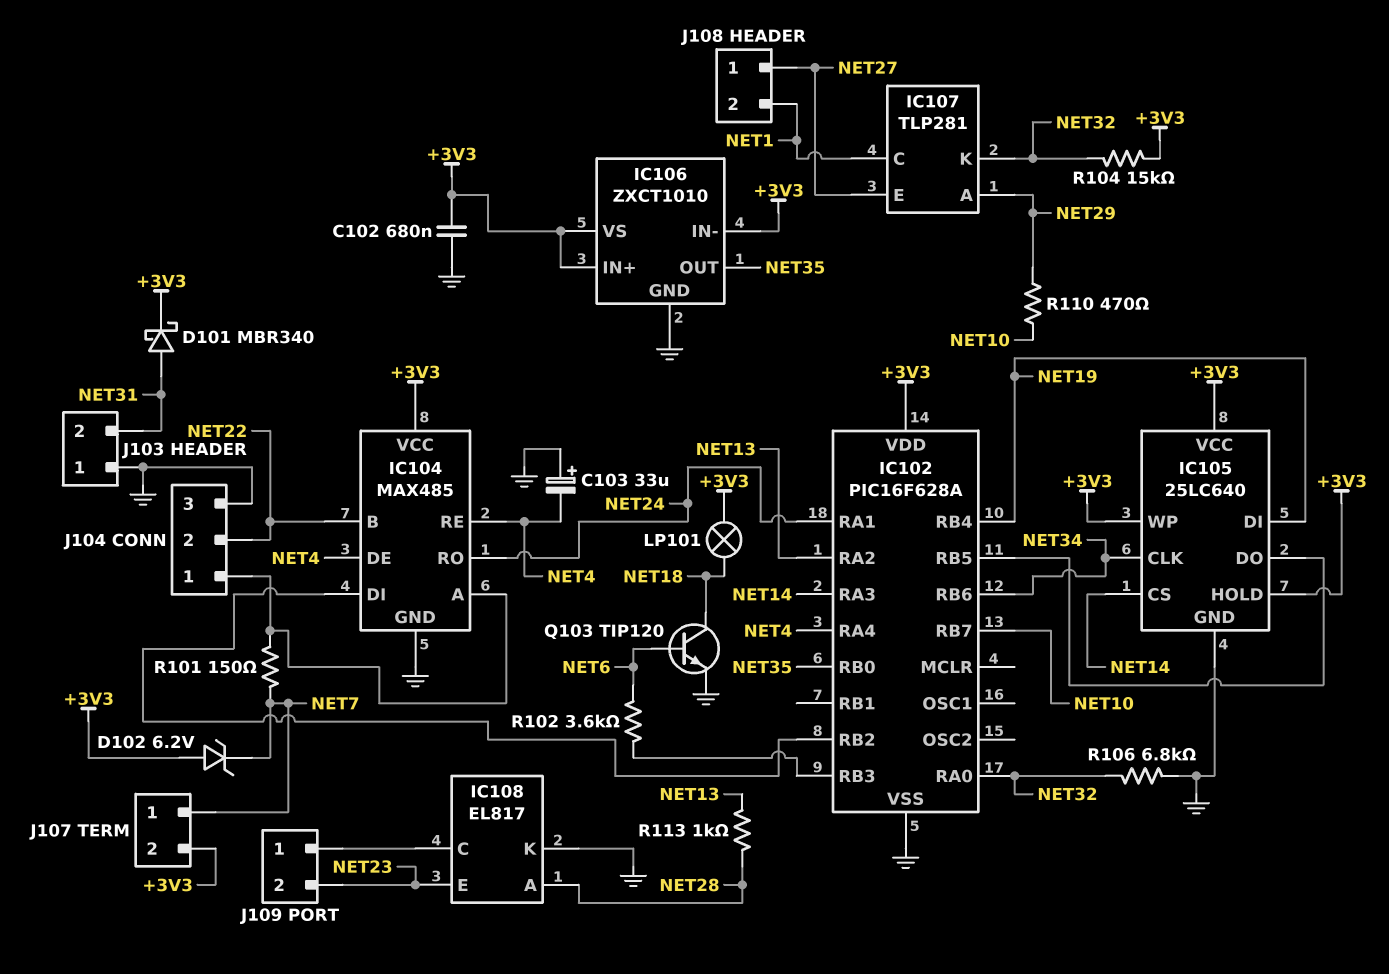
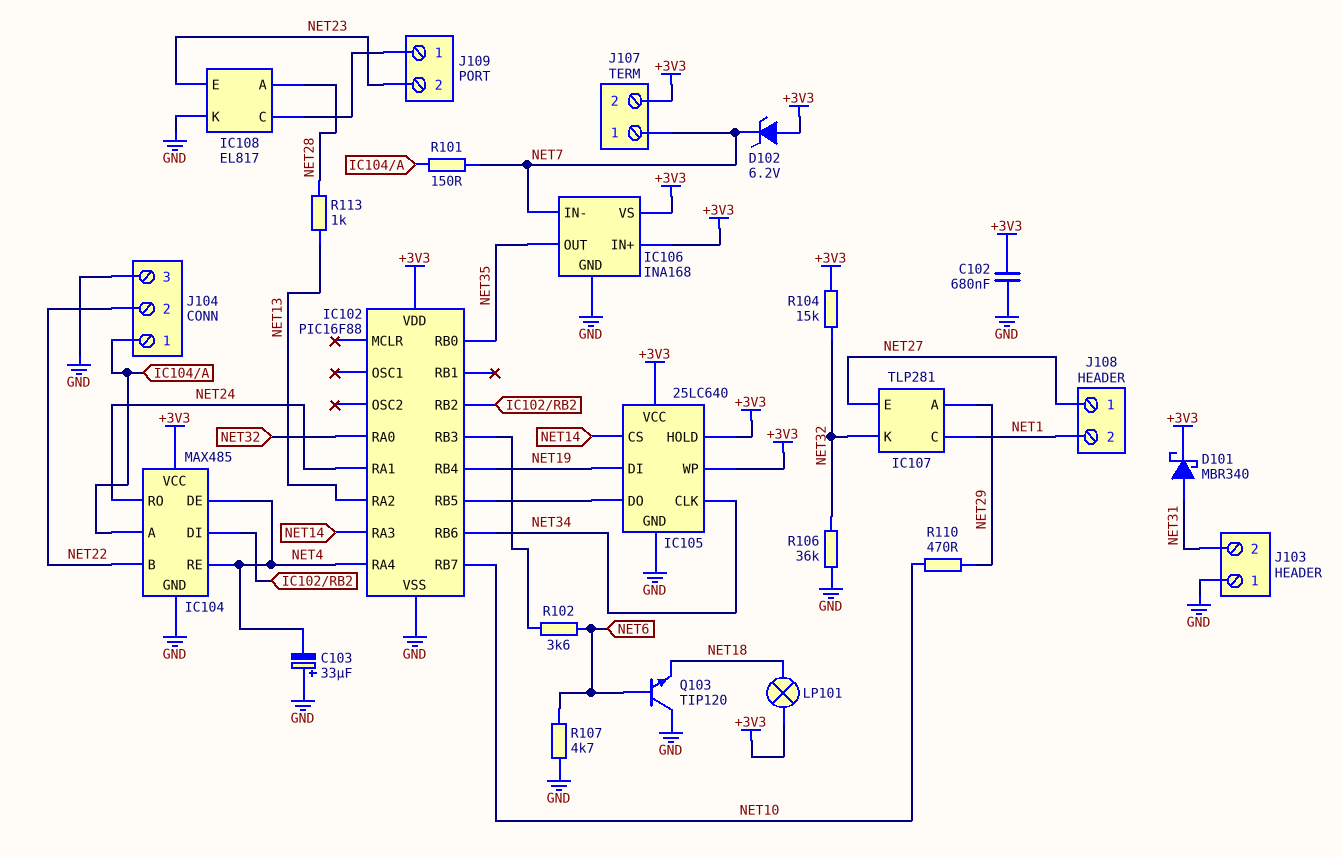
IC102: PIC16F628A -> PIC16F88
IC106: ZXCT1010 -> INA168
IC106 pin IN-: +3V3 -> NET7
Q103: NPN TIP120 (B NET6, C NET18, E GND) -> NPN TIP120 (B NET6, C GND, E NET18)
R106: 6.8k (GND, NET32) -> 36k (GND, NET32)
R107: none -> 4.7k (GND, NET6)

